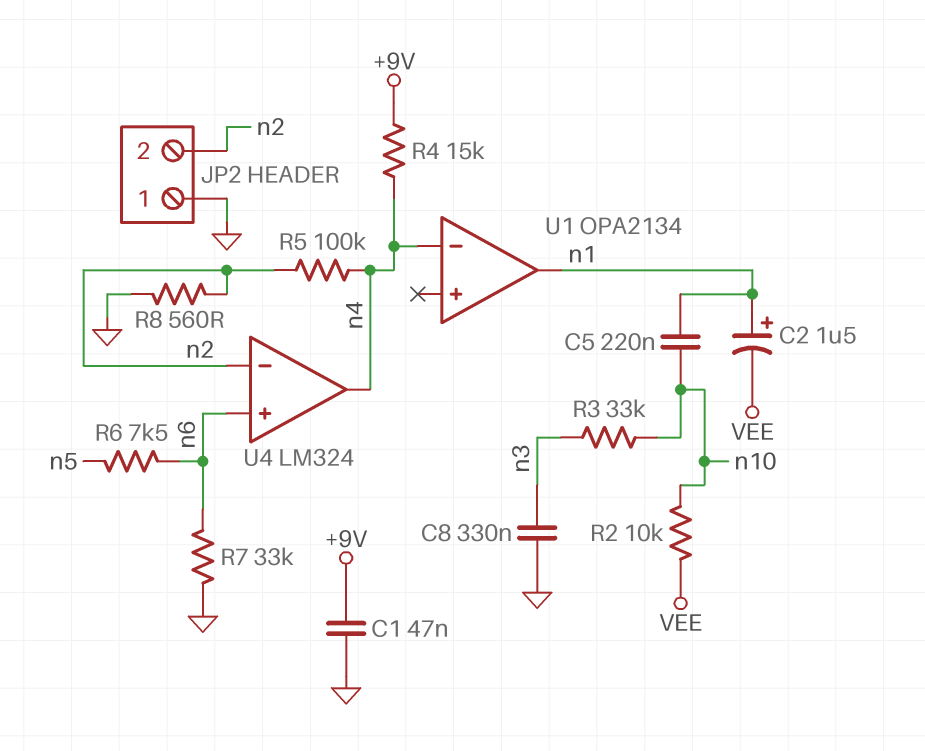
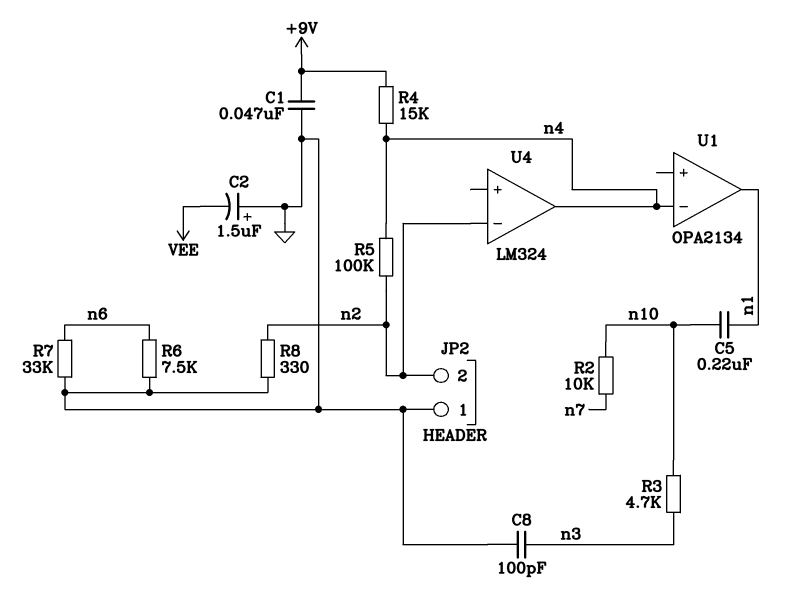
C2: 1.5uF (plus n1, minus VEE) -> 1.5uF (plus GND, minus VEE)
C8: 330nF (GND, n3) -> 100pF (GND, n3)
R2: 10k (VEE, n10) -> 10k (n7, n10)
R3: 33k (n3, n10) -> 4.7k (n3, n10)
R6: 7.5k (n5, n6) -> 7.5k (GND, n6)
R8: 560 (GND, n2) -> 330 (GND, n2)
U4 pin in+: n6 -> none

